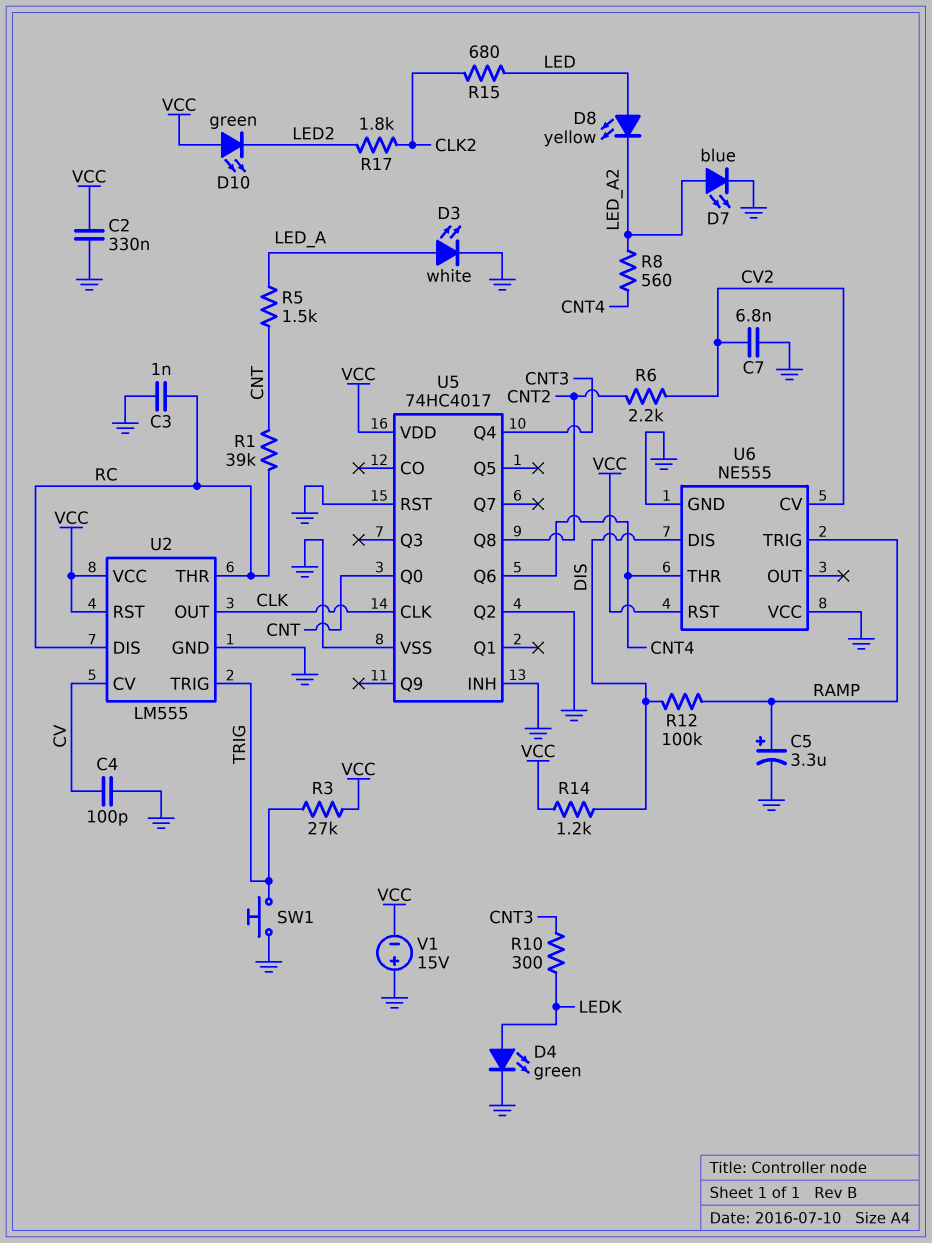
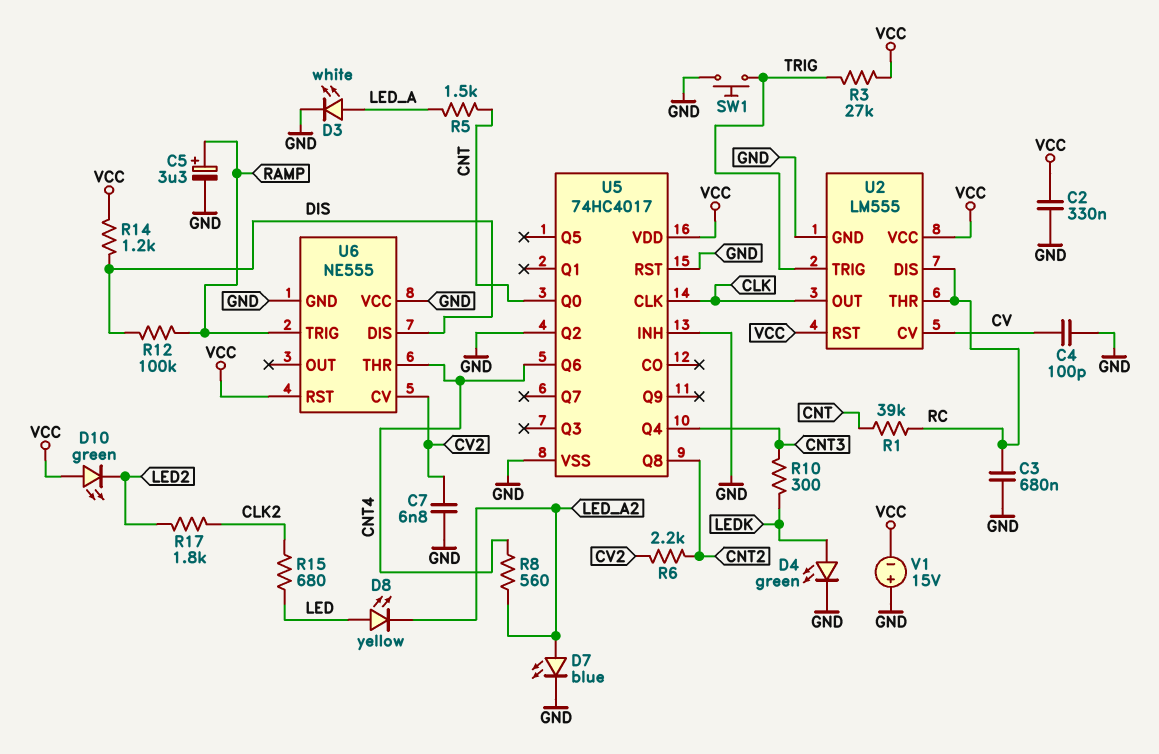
C3: 1nF (GND, RC) -> 680nF (GND, RC)

